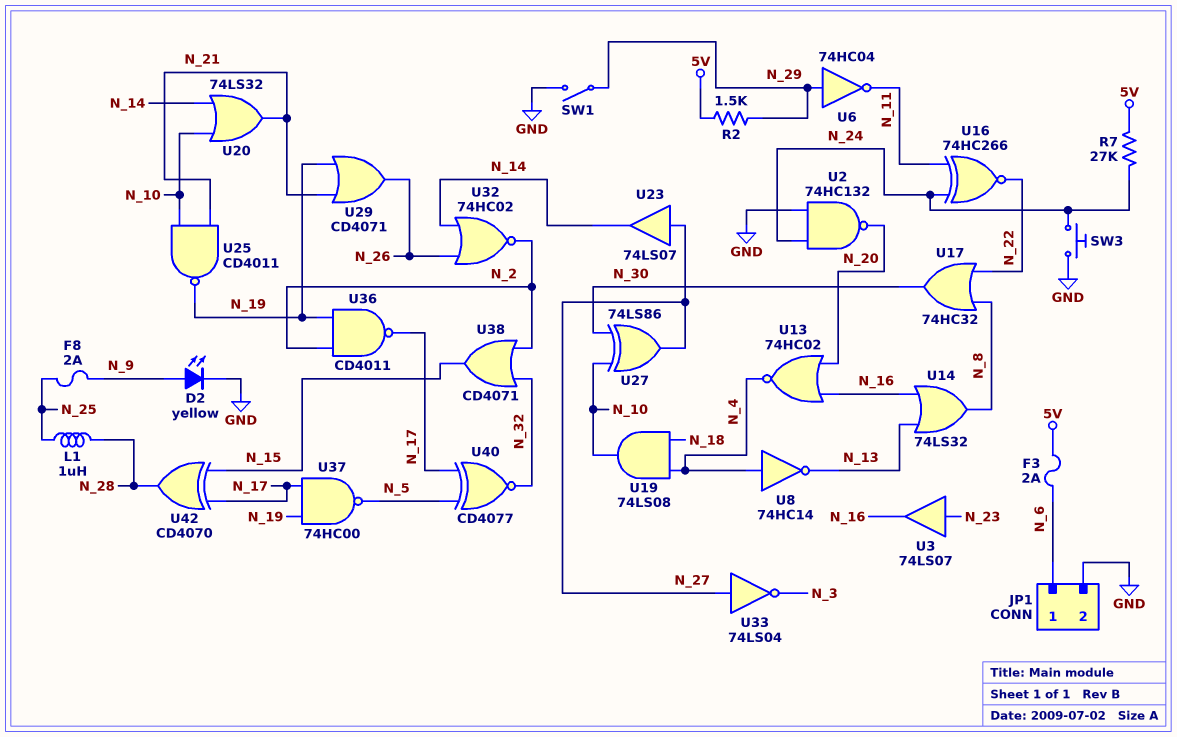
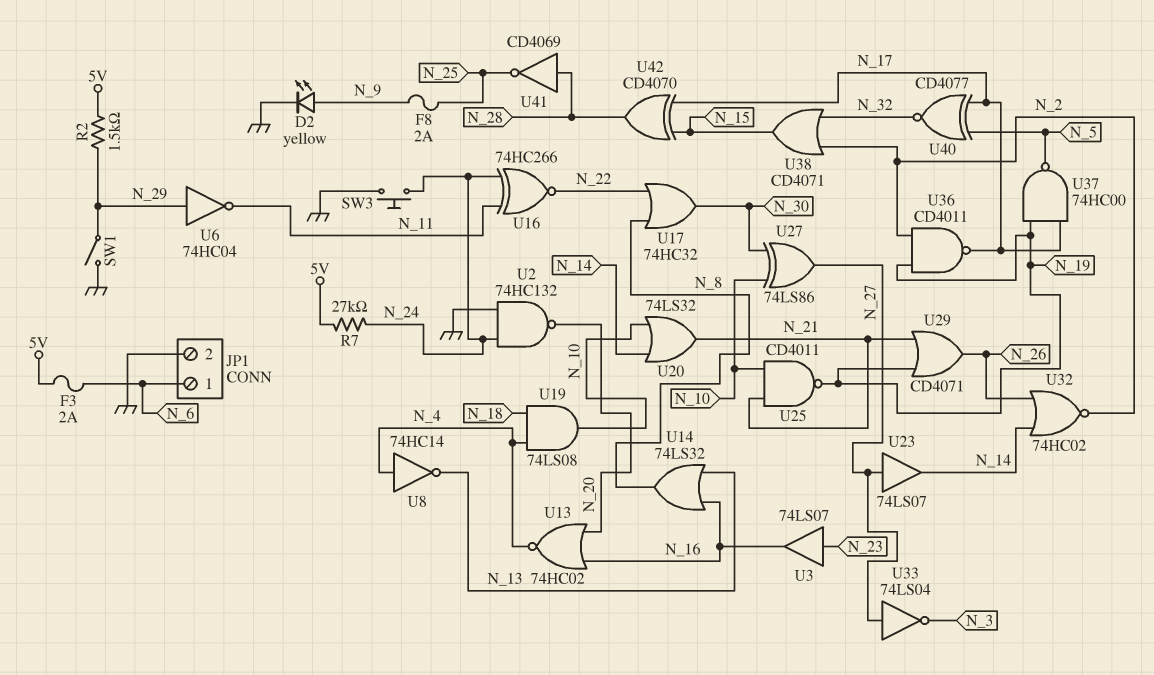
L1: 1uH (N_25, N_28) -> none
U41: none -> NOT CD4069 (in N_28, out N_25)

